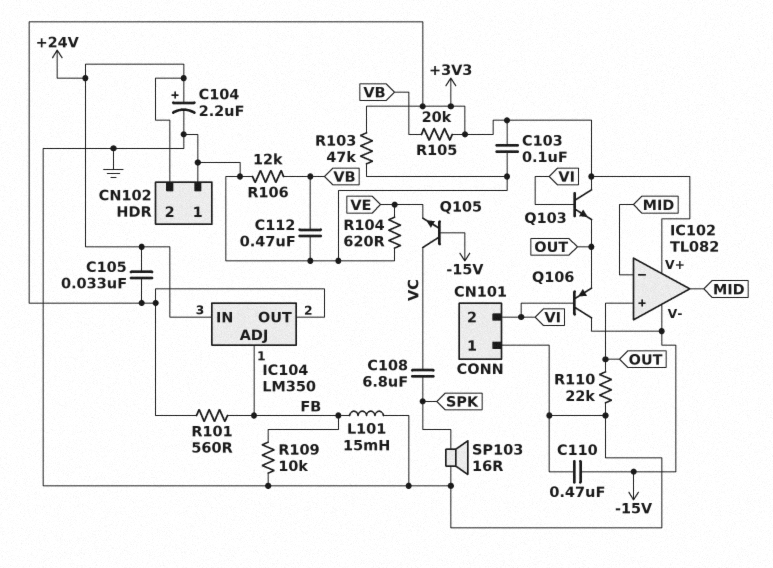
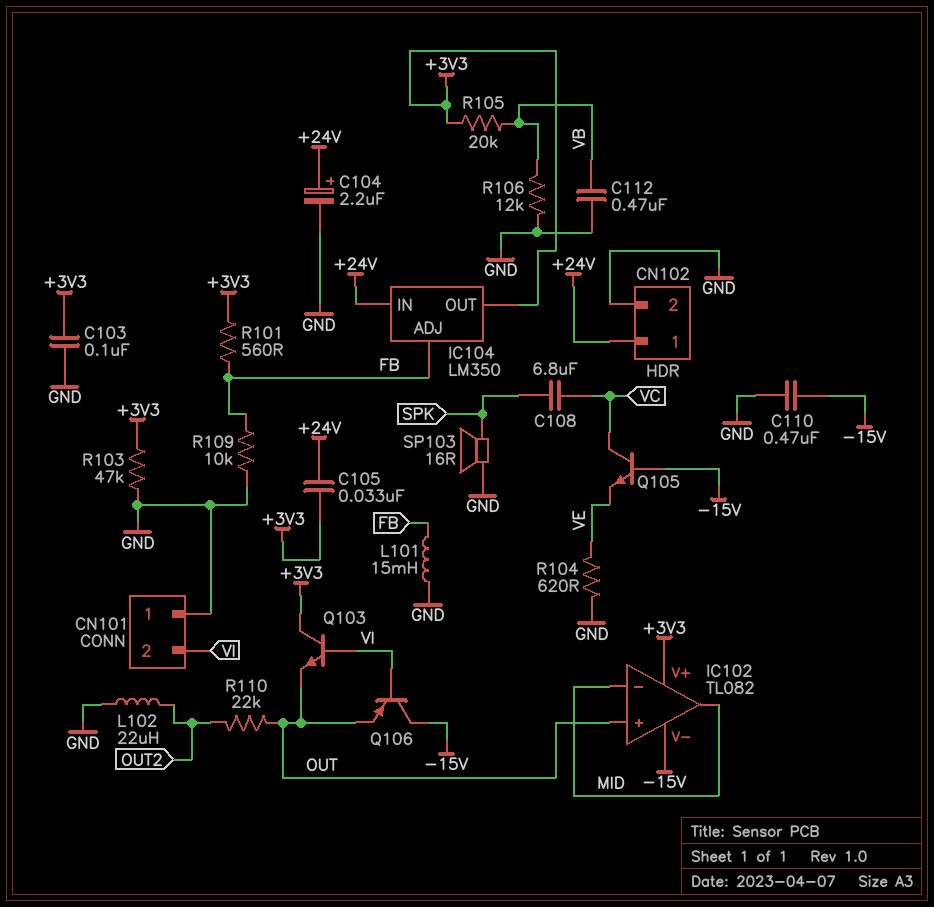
CN102 pin 1: GND -> +24V
CN102 pin 2: +24V -> GND
L102: none -> 22uH (GND, OUT2)
R110: 22k (GND, OUT) -> 22k (OUT, OUT2)

